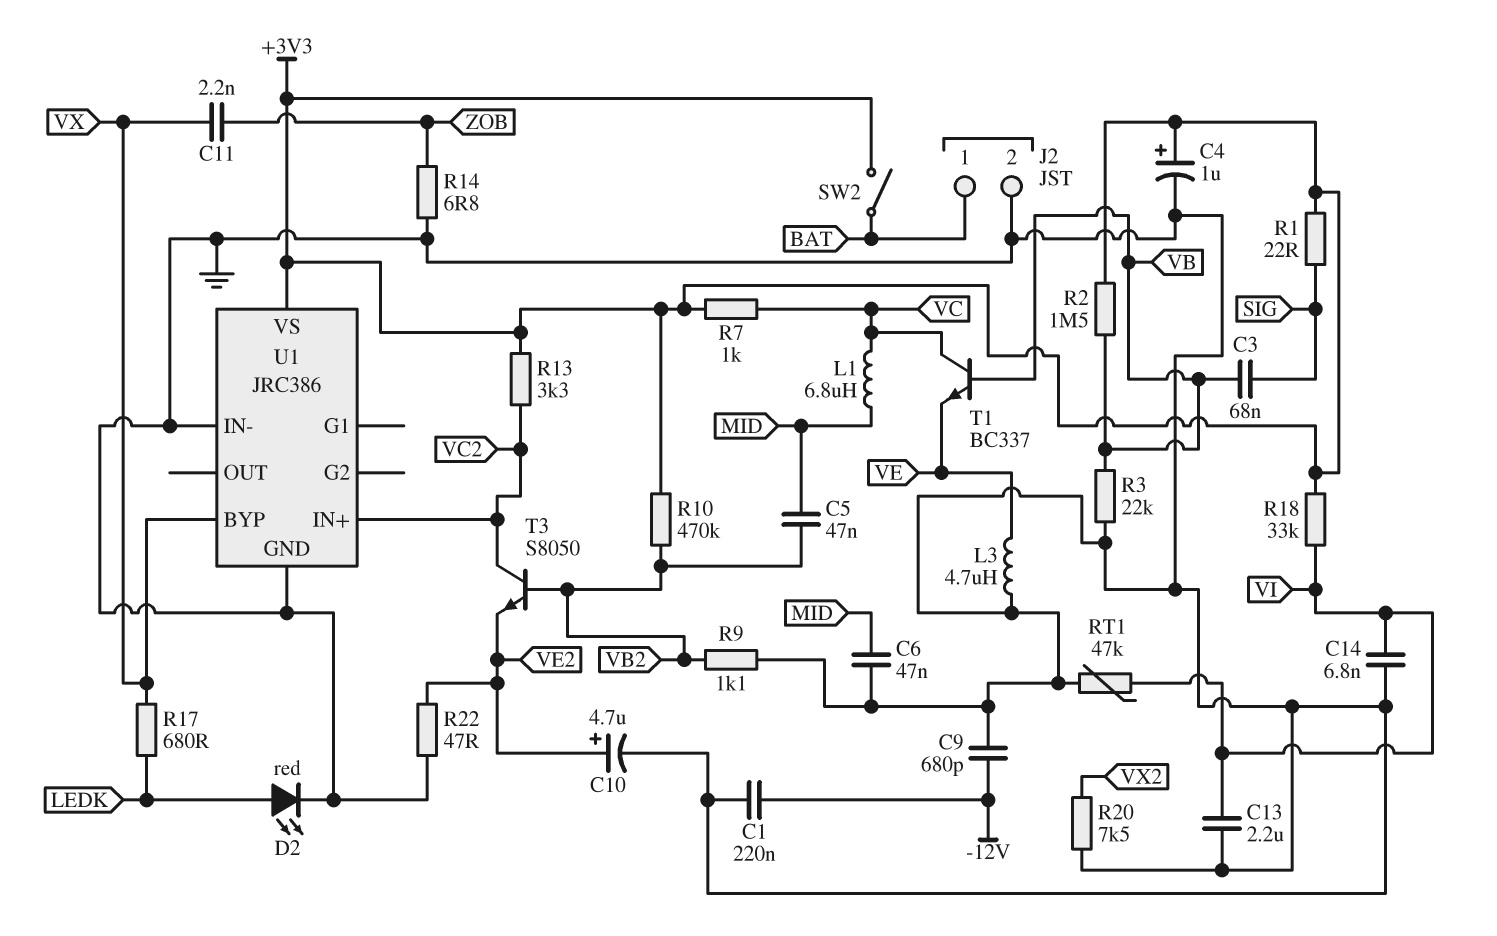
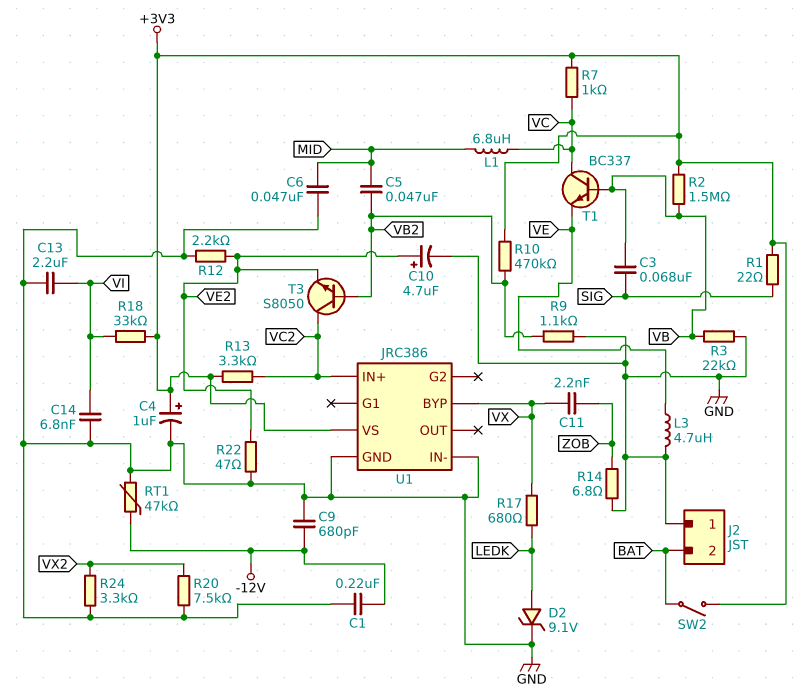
D2: LED red (A LEDK, K GND) -> zener 9.1V (A LEDK, K GND)
J2 pin 1: BAT -> GND
J2 pin 2: GND -> BAT
R12: none -> 2.2k (GND, VE2)
R24: none -> 3.3k (GND, VX2)
RT1: 47k (GND, VI) -> 47k (-12V, GND)

